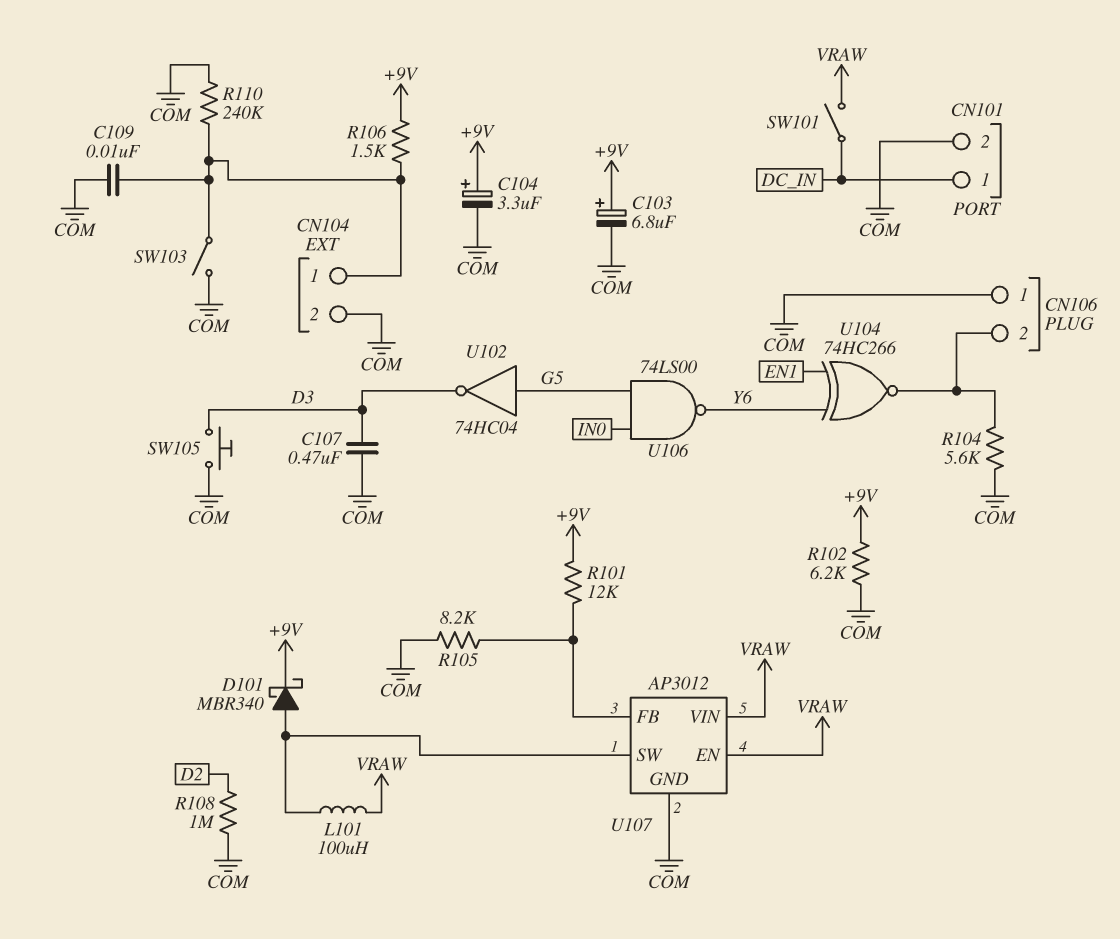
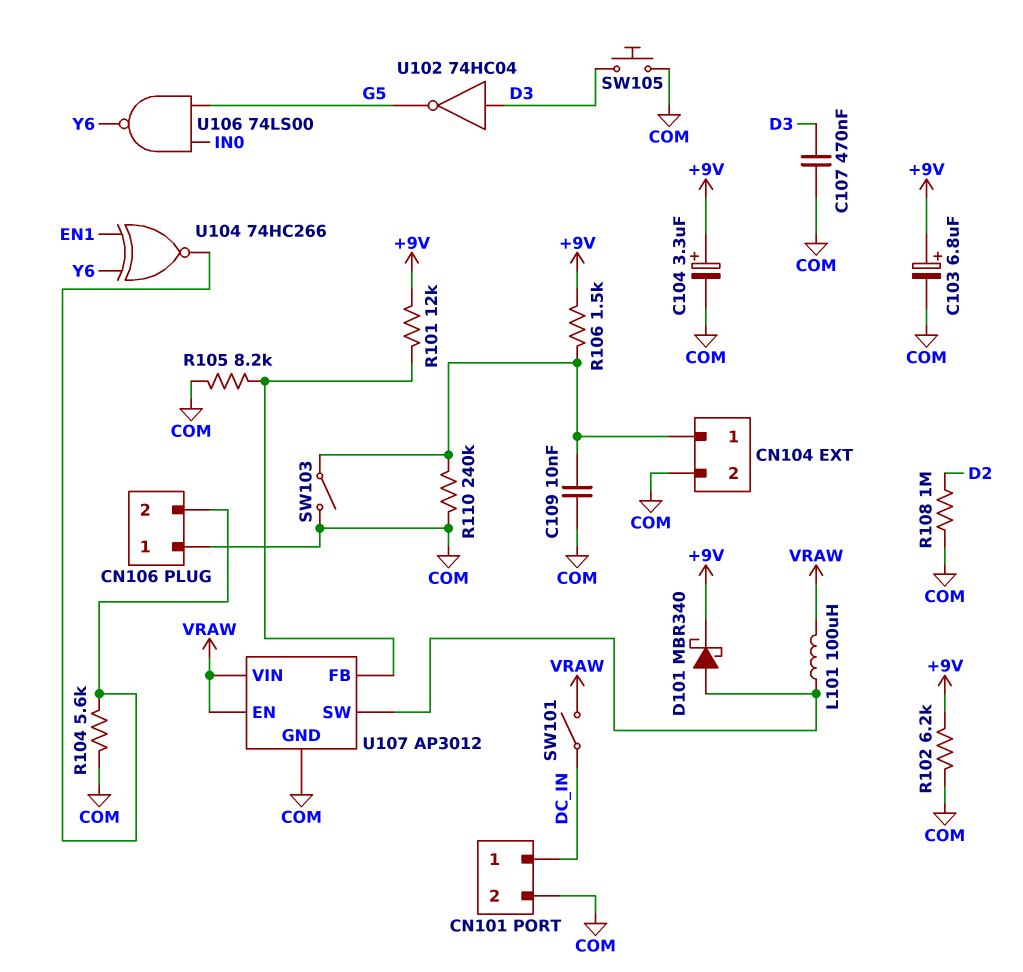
U102: NOT 74HC04 (in G5, out D3) -> NOT 74HC04 (in D3, out G5)

